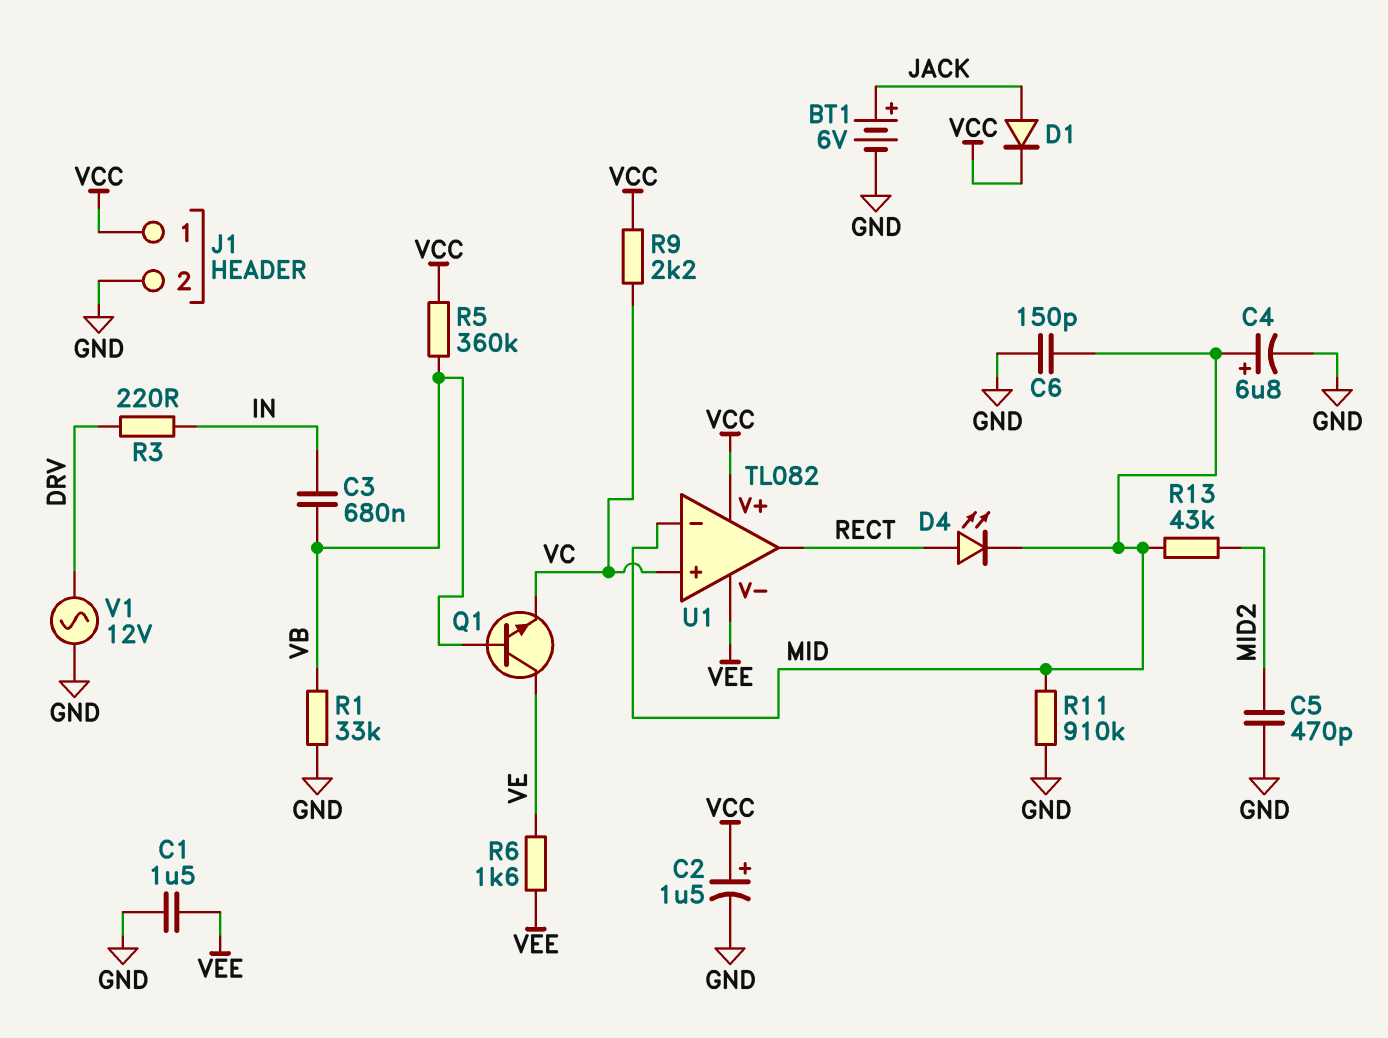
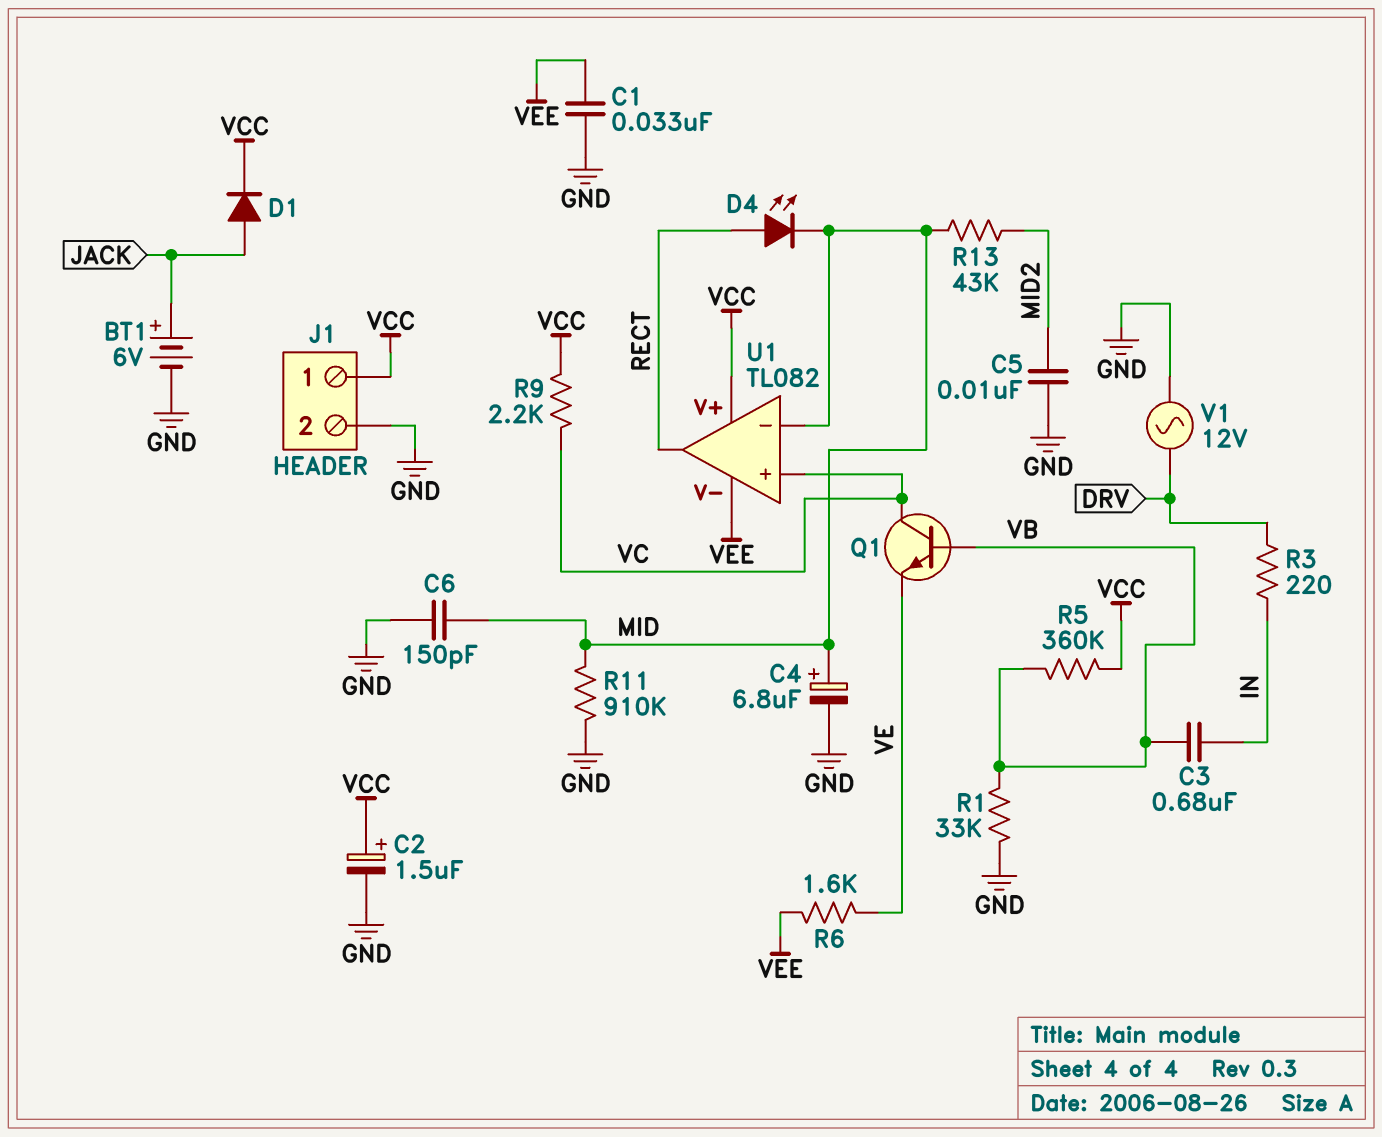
C1: 1.5uF (GND, VEE) -> 33nF (GND, VEE)
C5: 470pF (GND, MID2) -> 10nF (GND, MID2)
Q1: NPN (B VB, C VE, E VC) -> NPN (B VB, C VC, E VE)

